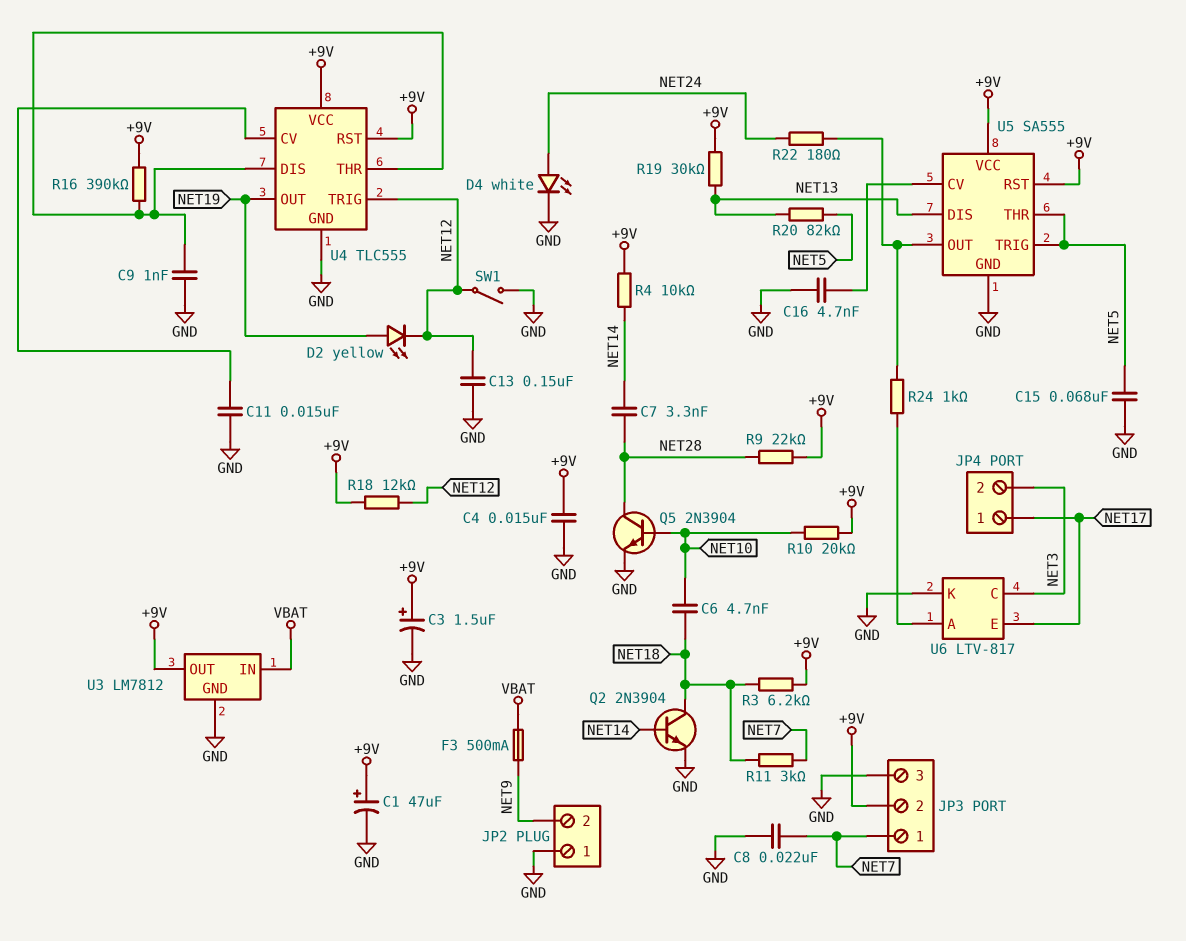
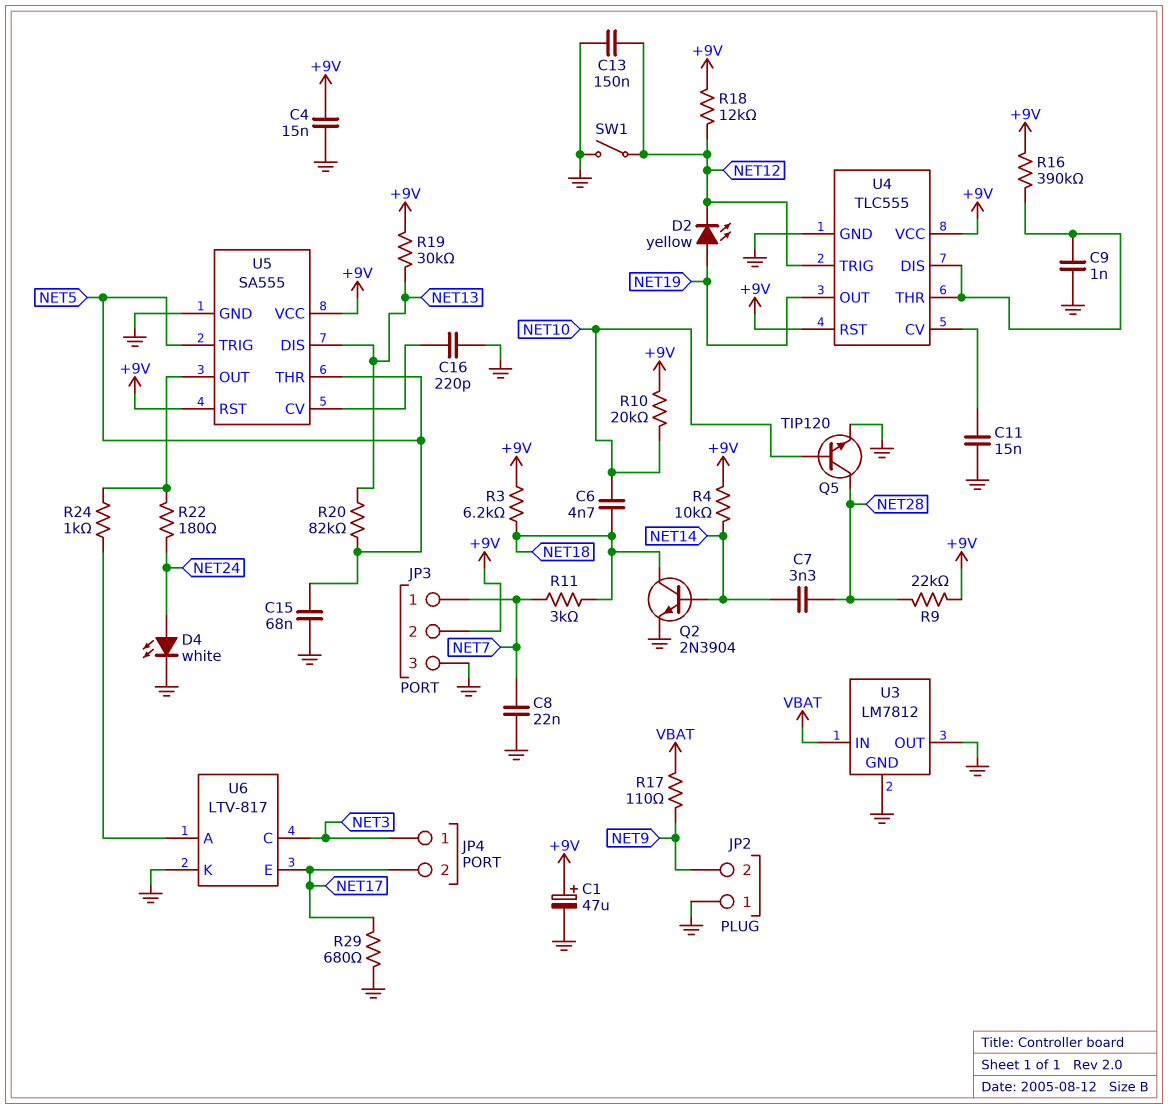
C3: 1.5uF (plus +9V, minus GND) -> none
C16: 4.7nF (GND, U5/CV) -> 220pF (GND, U5/CV)
F3: 500mA (NET9, VBAT) -> none
JP4 pin 1: NET17 -> NET3
JP4 pin 2: NET3 -> NET17
Q5: NPN 2N3904 (B NET10, C NET28, E GND) -> NPN TIP120 (B NET10, C NET28, E GND)
R17: none -> 110 (NET9, VBAT)
R29: none -> 680 (GND, NET17)
U3 pin OUT: +9V -> GND

